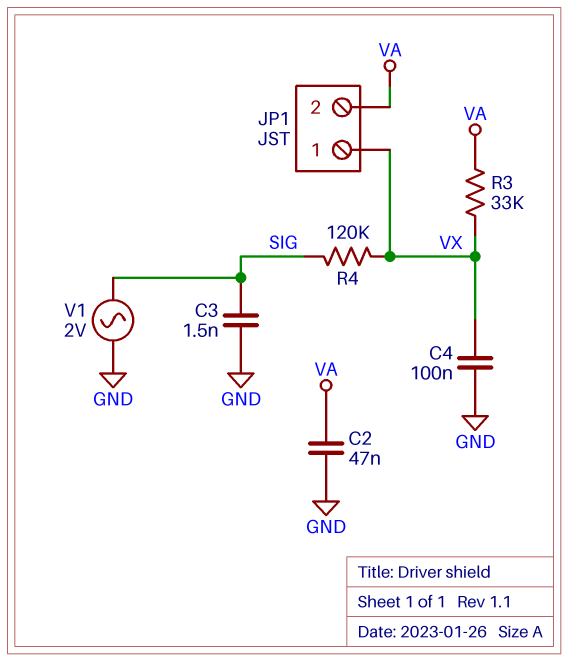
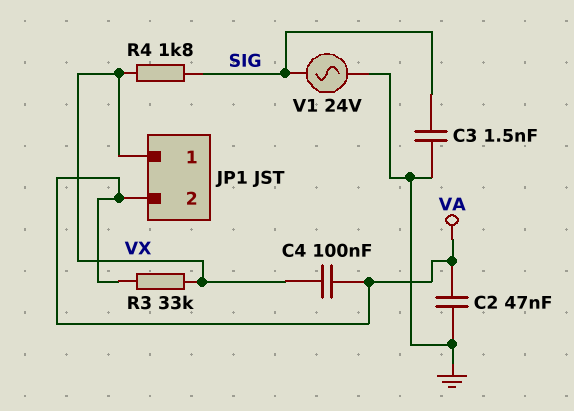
C4: 100nF (GND, VX) -> 100nF (VA, VX)
R4: 120k (SIG, VX) -> 1.8k (SIG, VX)
V1: AC 2V (GND, SIG) -> AC 24V (GND, SIG)

